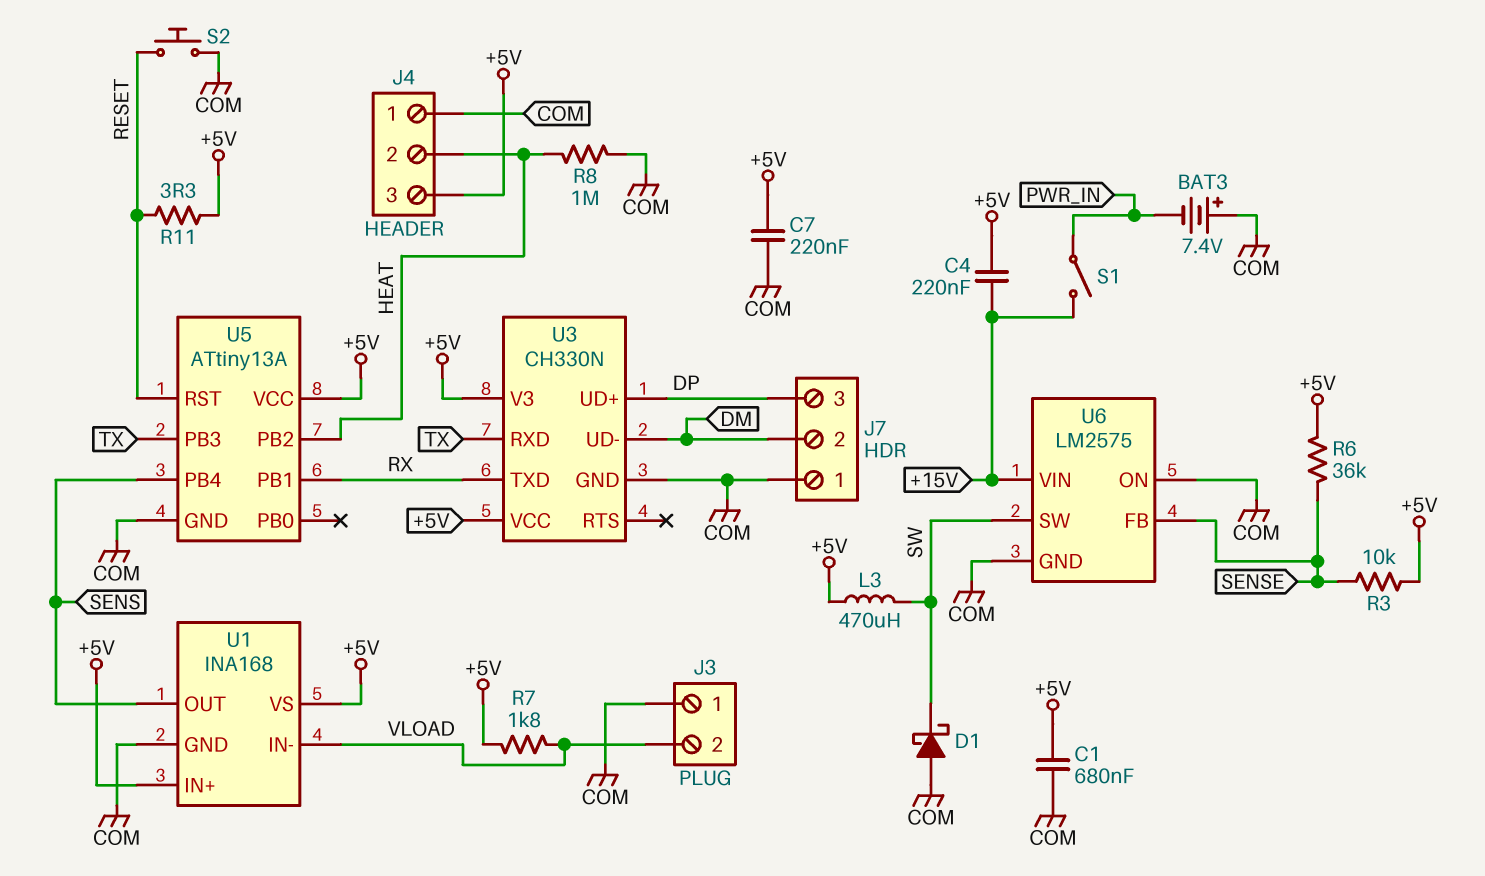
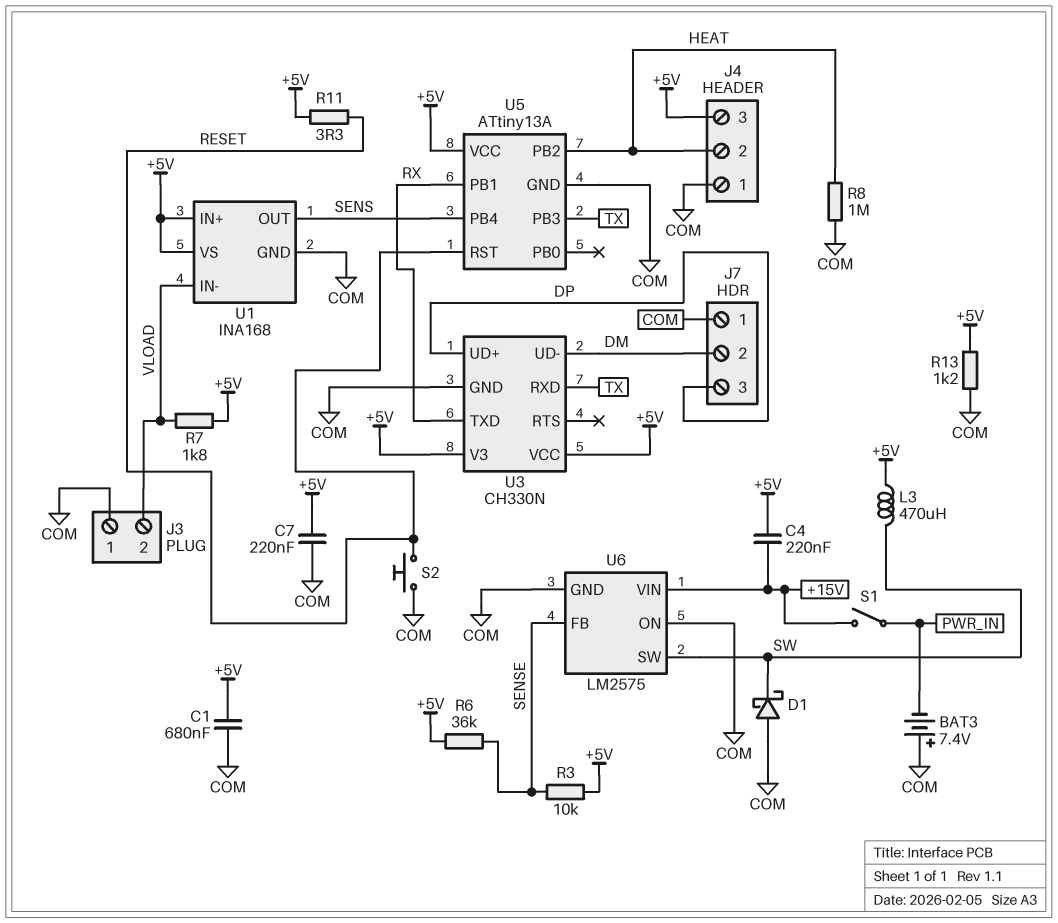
R13: none -> 1.2k (+5V, COM)

